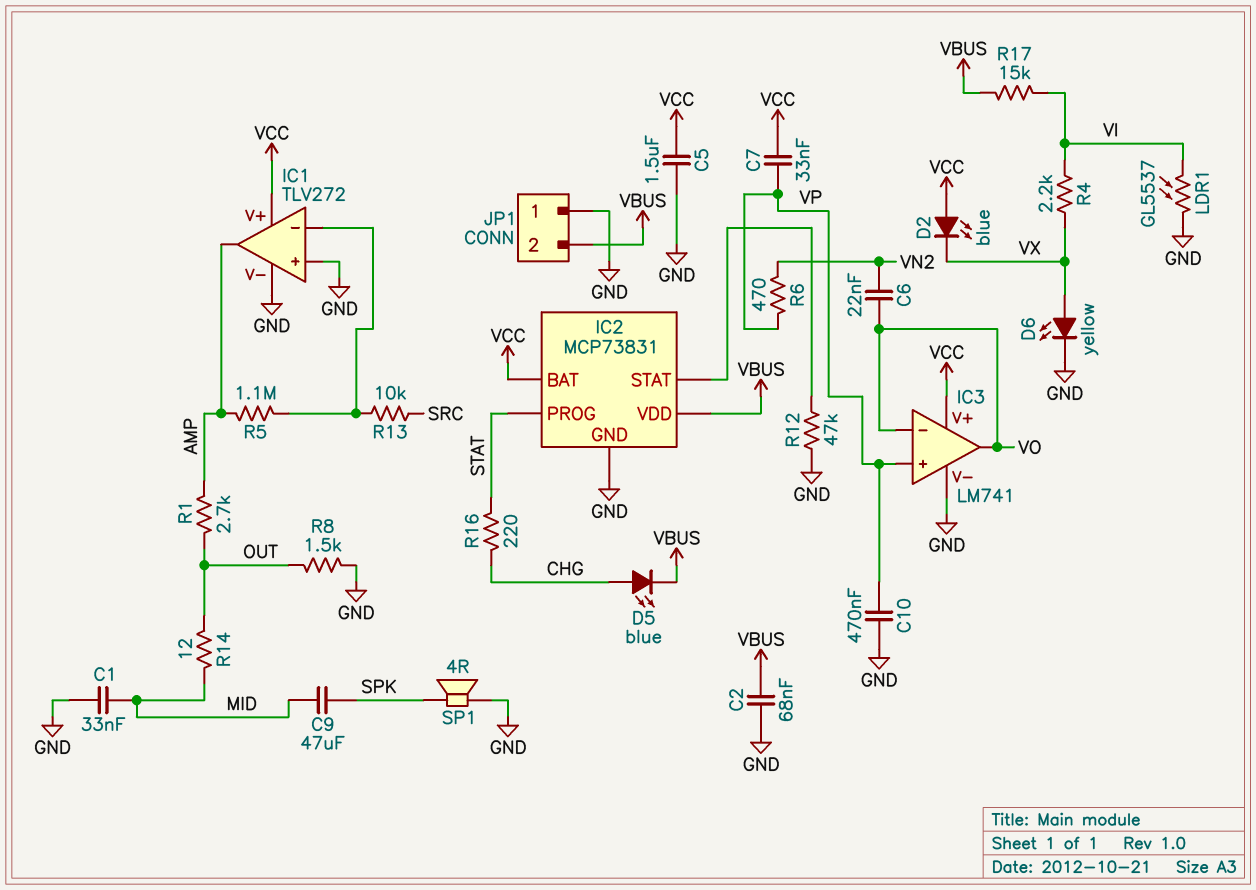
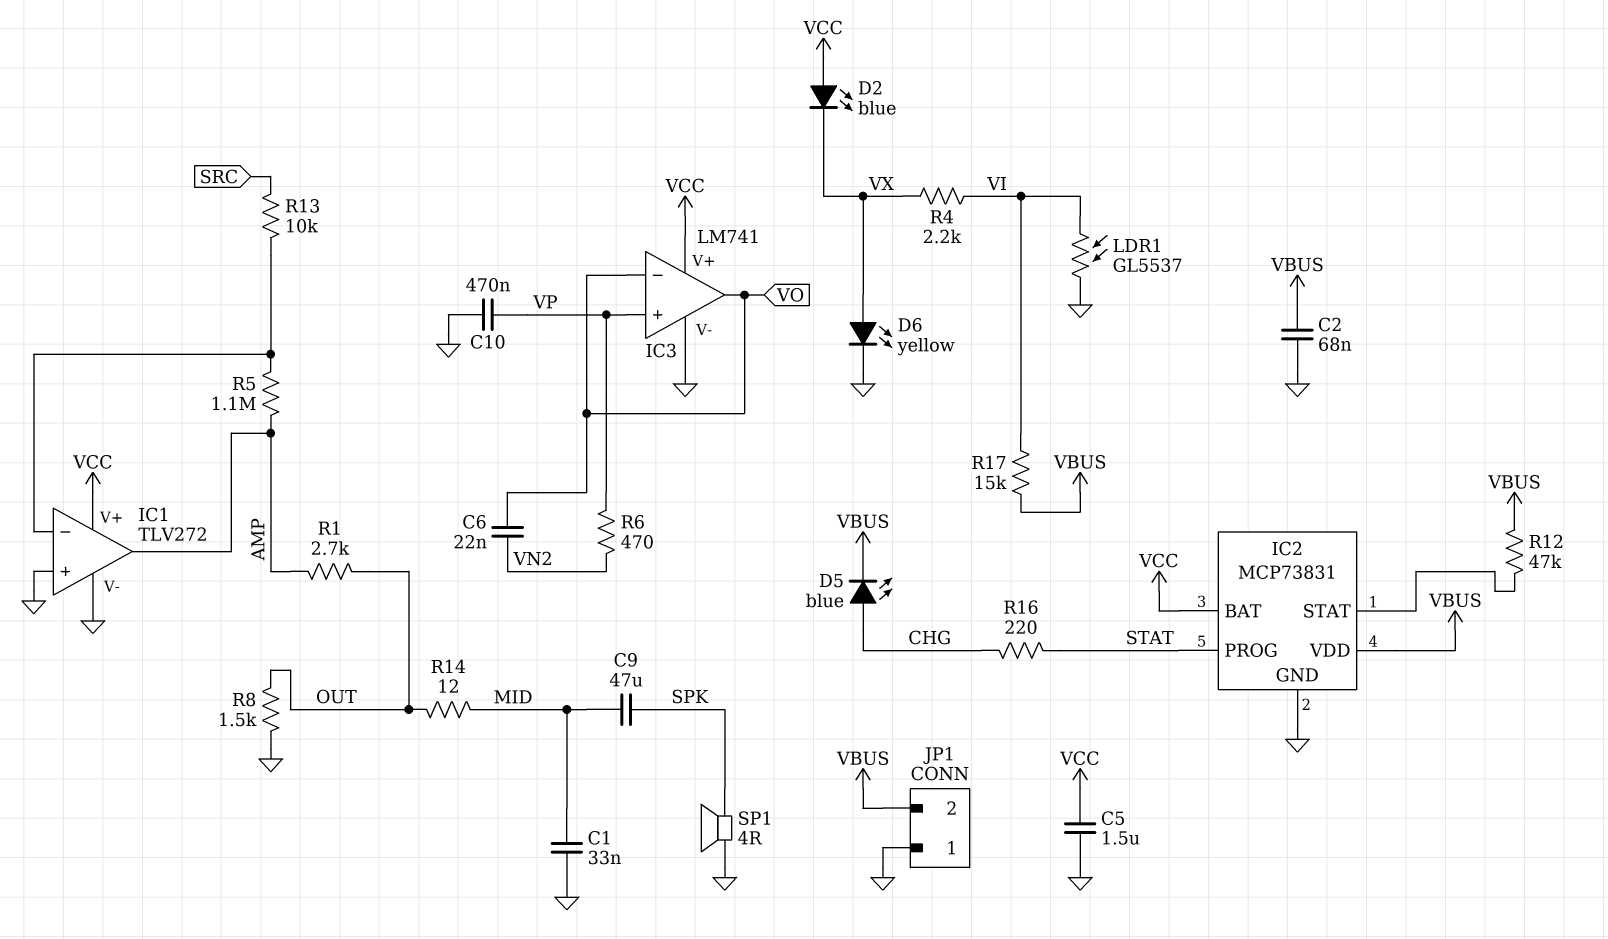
C7: 33nF (VCC, VP) -> none
R12: 47k (GND, IC2/STAT) -> 47k (IC2/STAT, VBUS)

